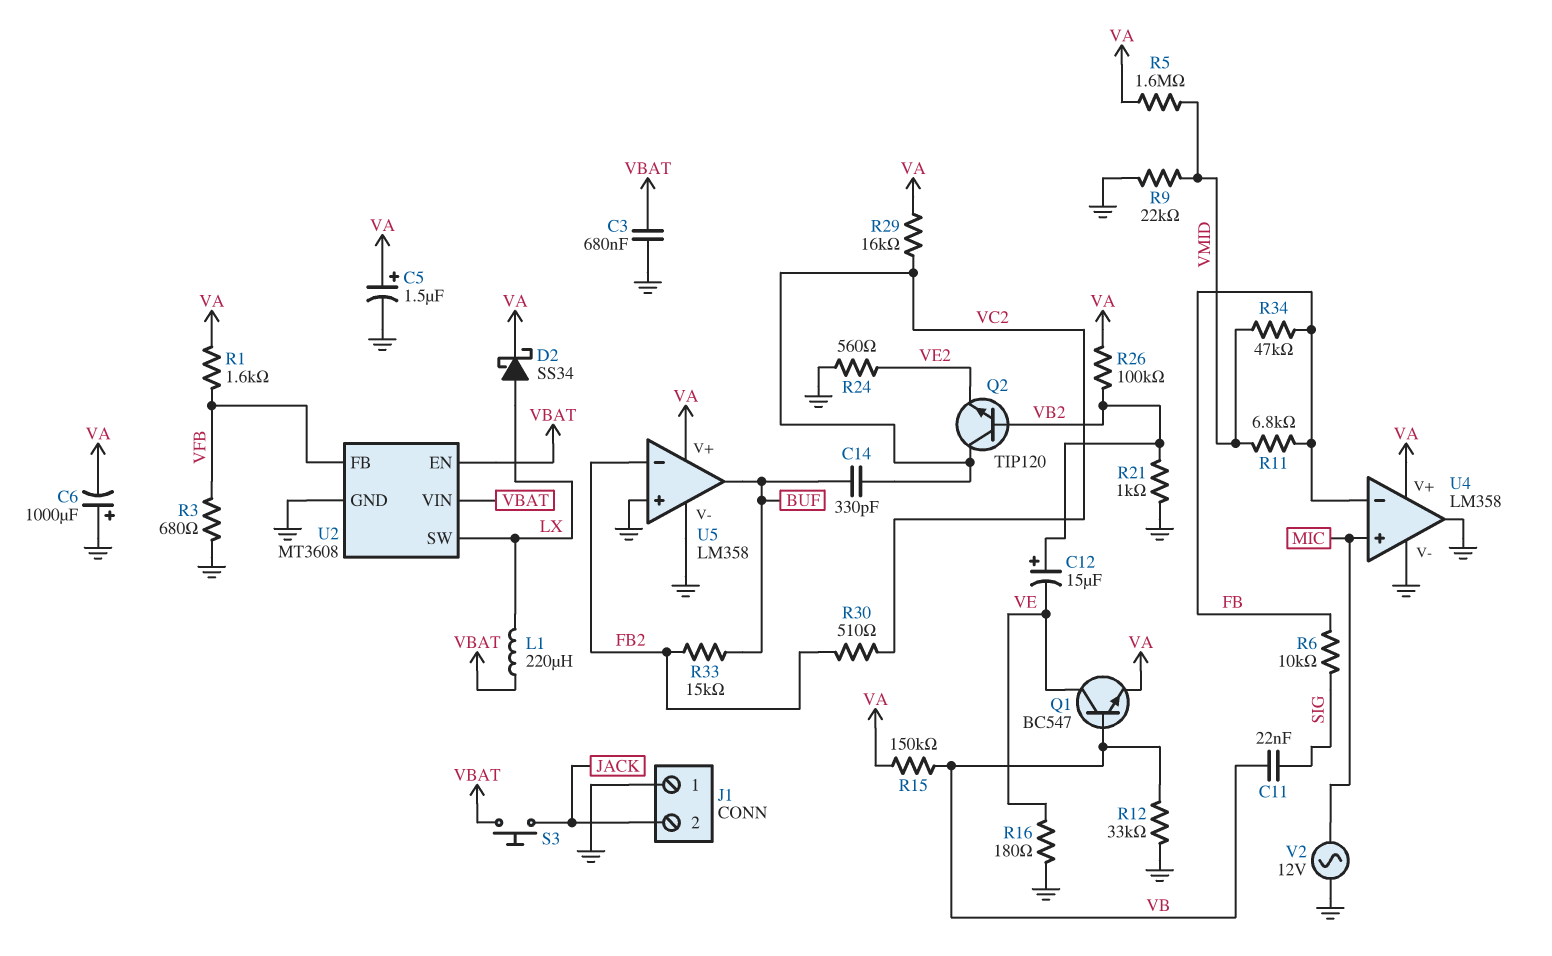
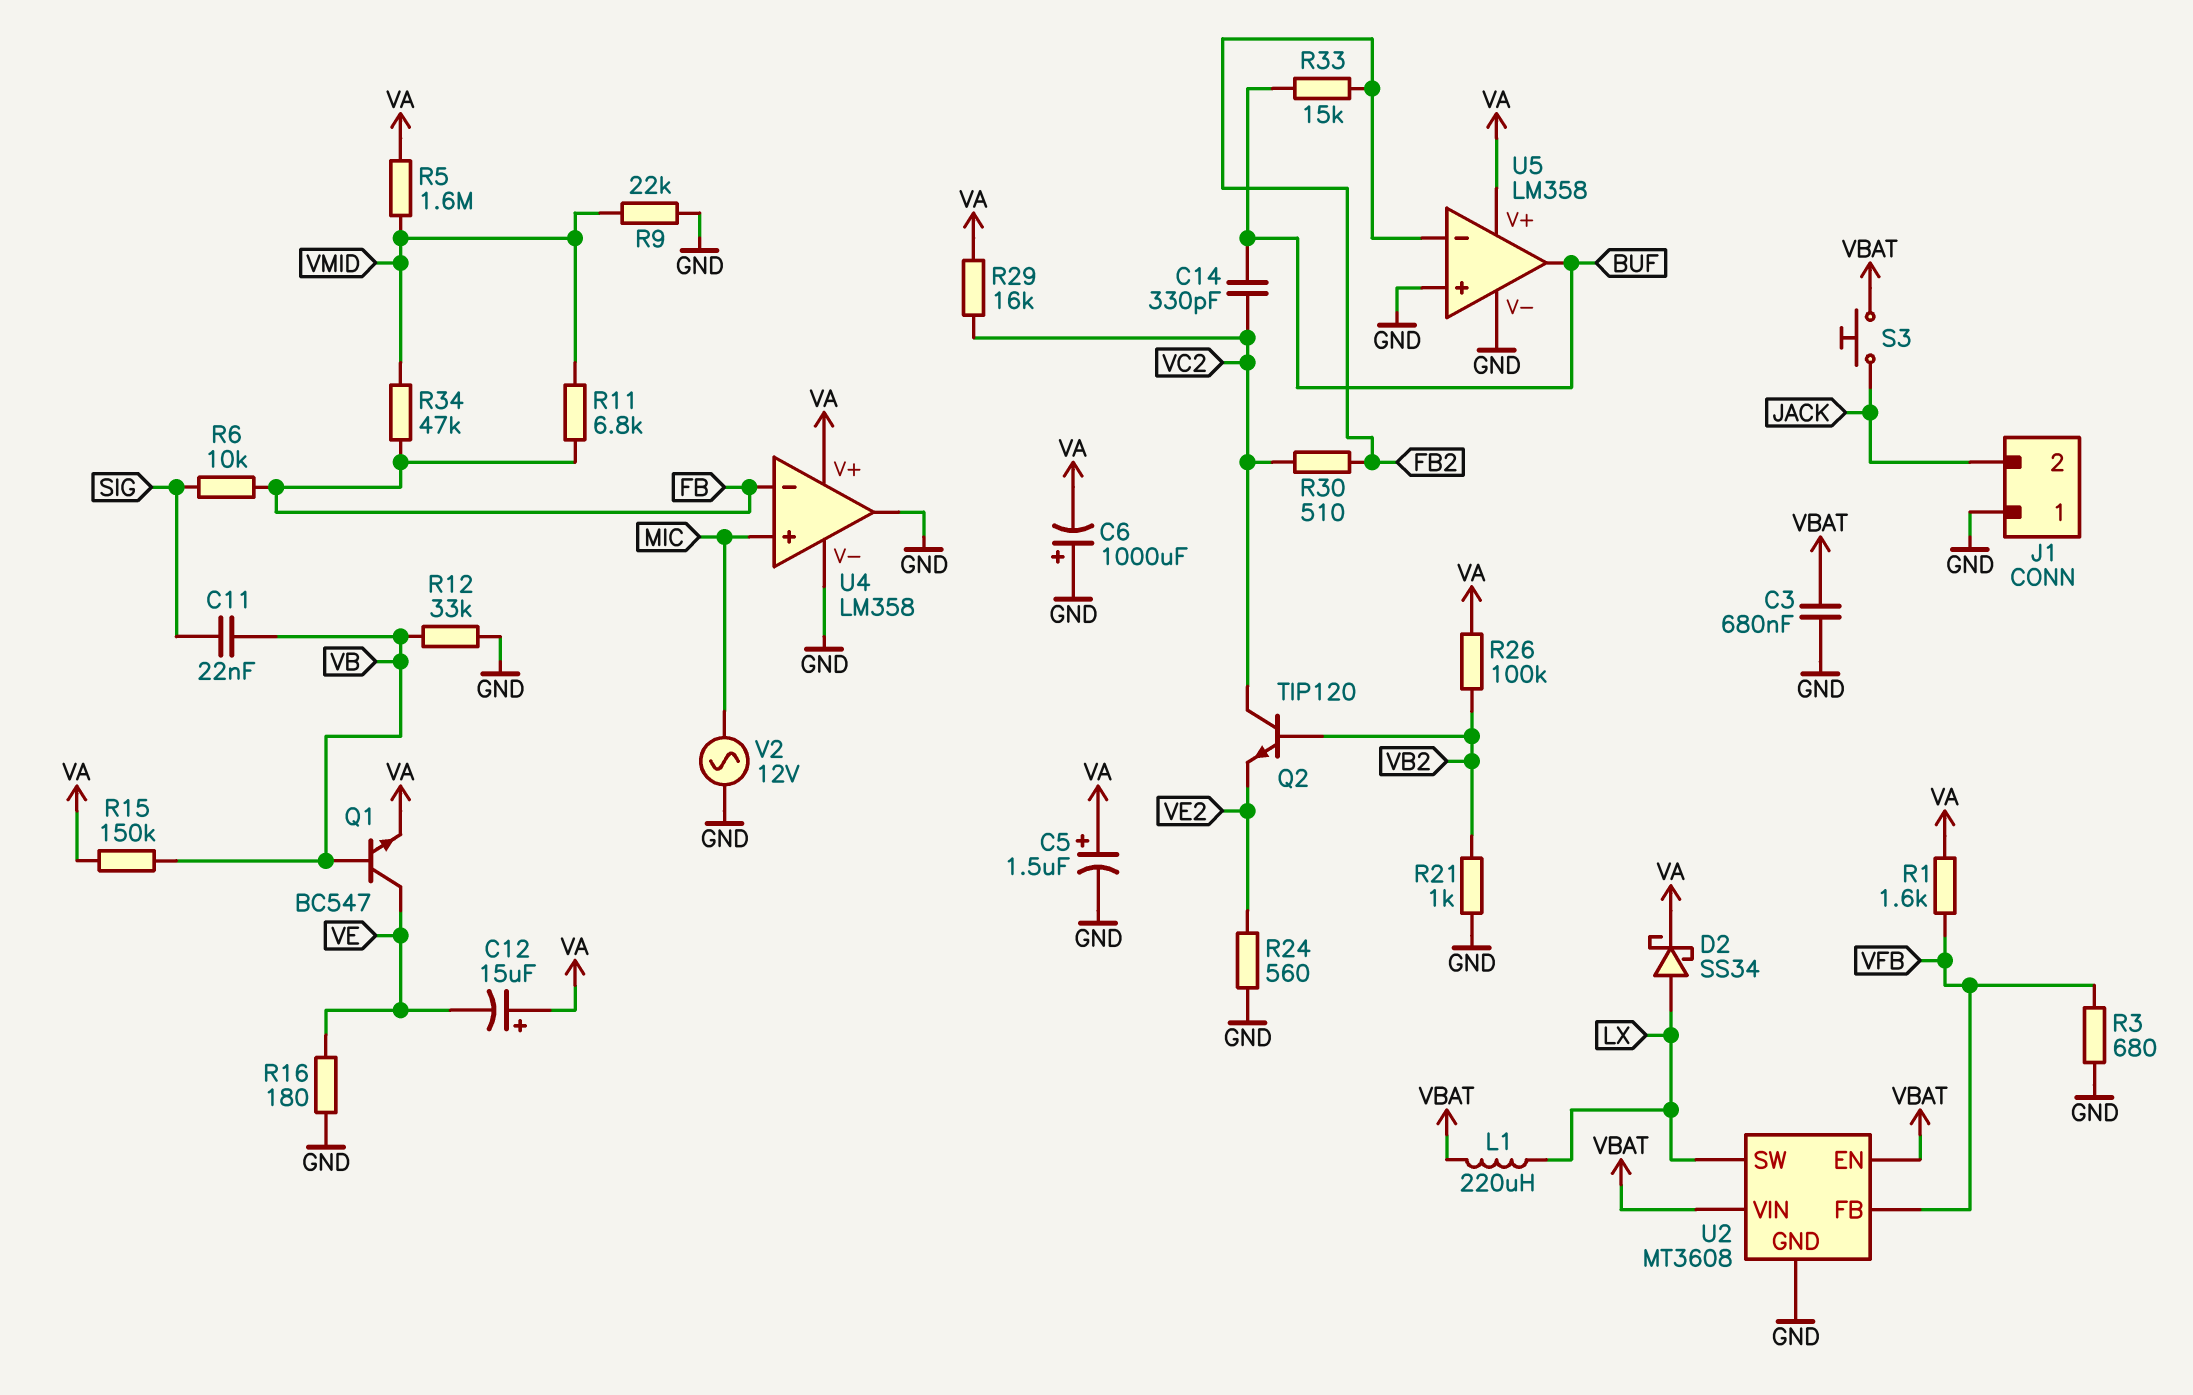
C12: 15uF (plus VB2, minus VE) -> 15uF (plus VA, minus VE)

